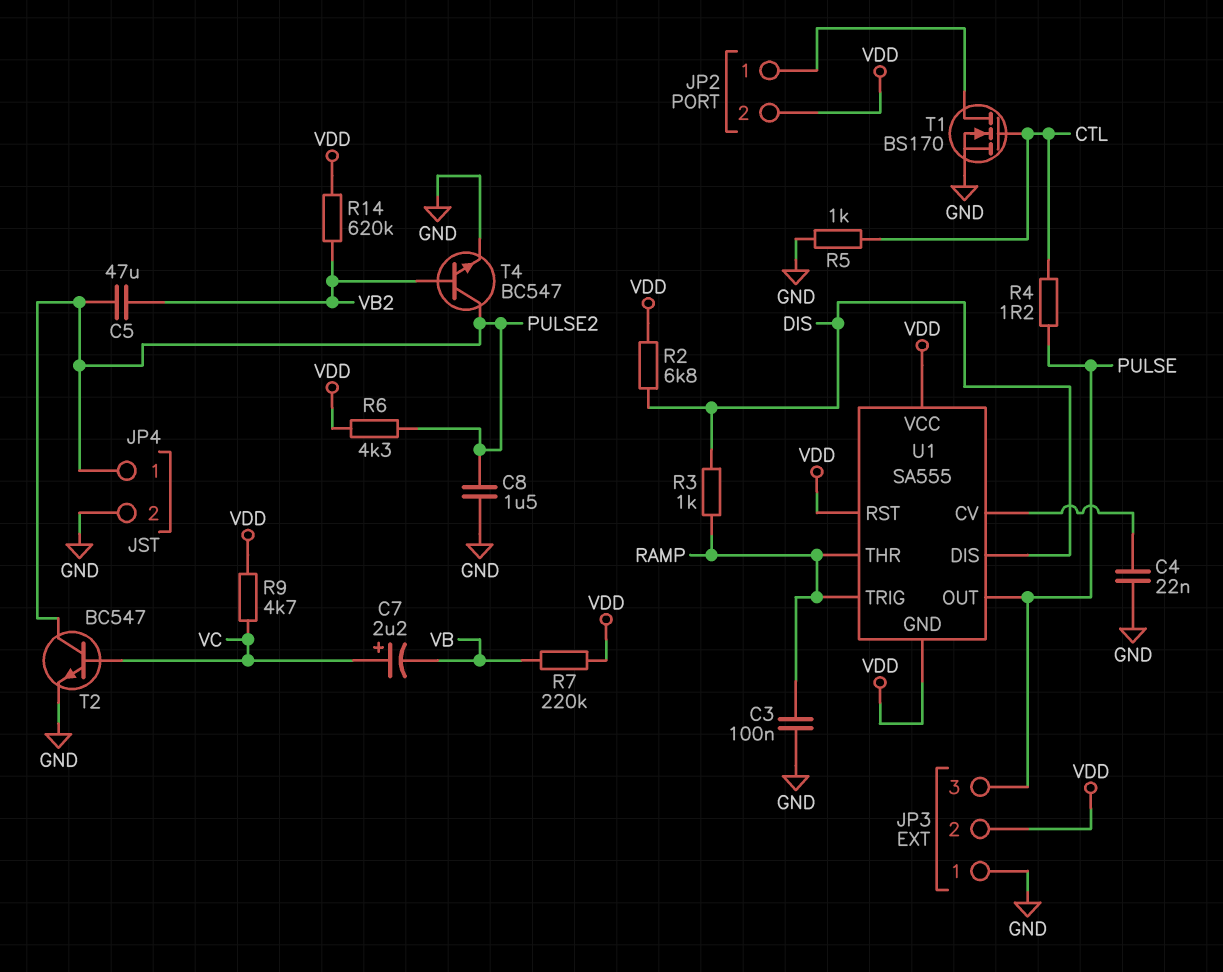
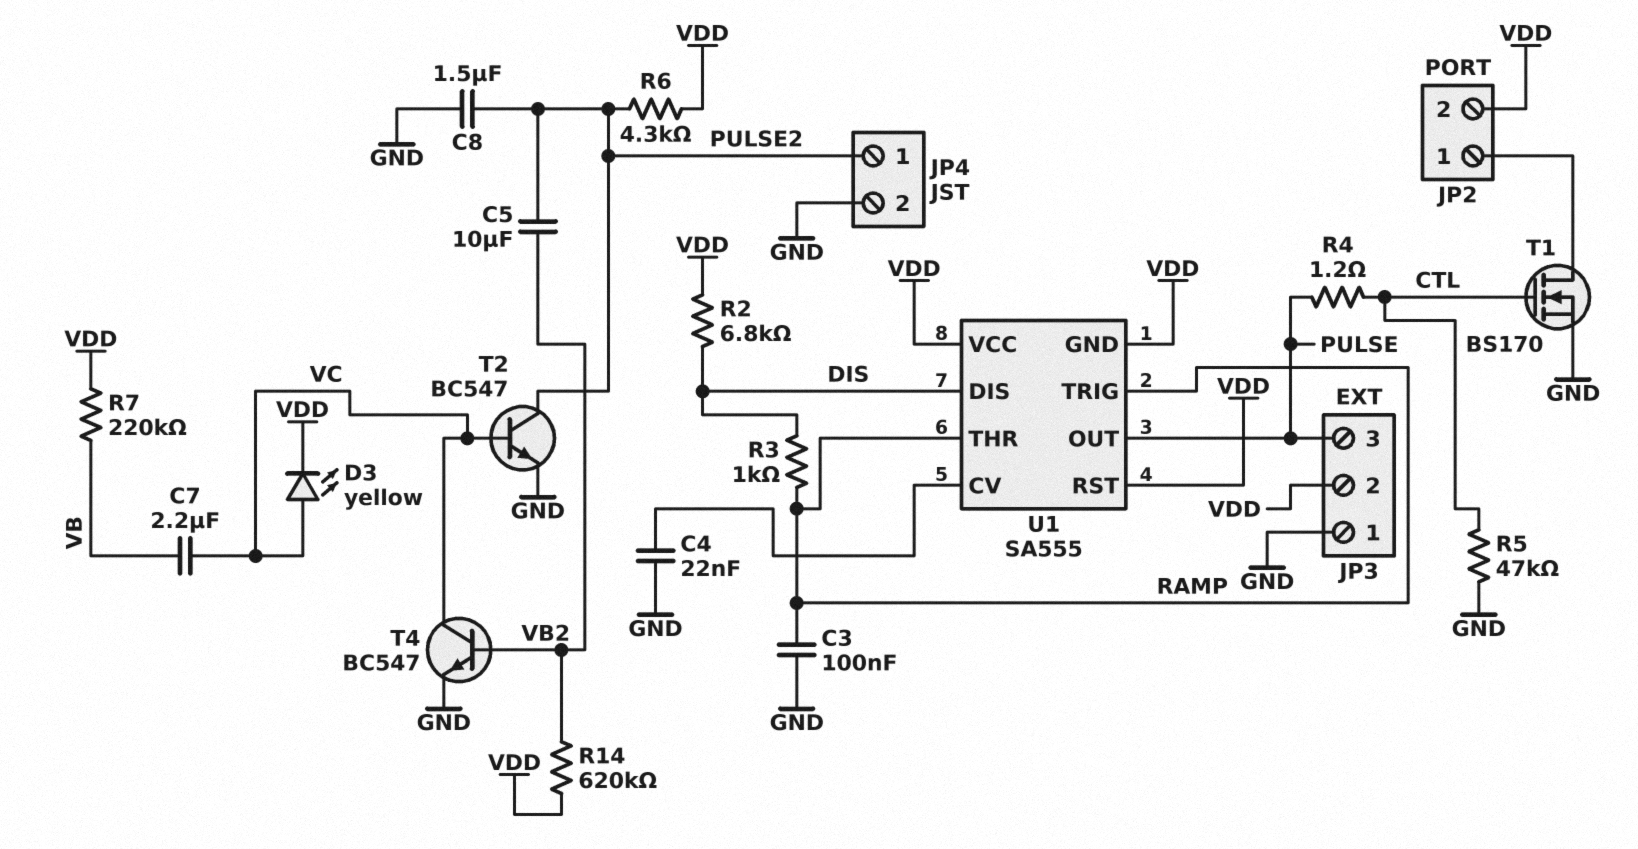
C5: 47uF (PULSE2, VB2) -> 10uF (PULSE2, VB2)
C7: 2.2uF (plus VC, minus VB) -> 2.2uF (VB, VC)
D3: none -> LED yellow (A VC, K VDD)
R5: 1k (CTL, GND) -> 47k (CTL, GND)
R9: 4.7k (VC, VDD) -> none
T4: NPN BC547 (B VB2, C PULSE2, E GND) -> NPN BC547 (B VB2, C VC, E GND)

